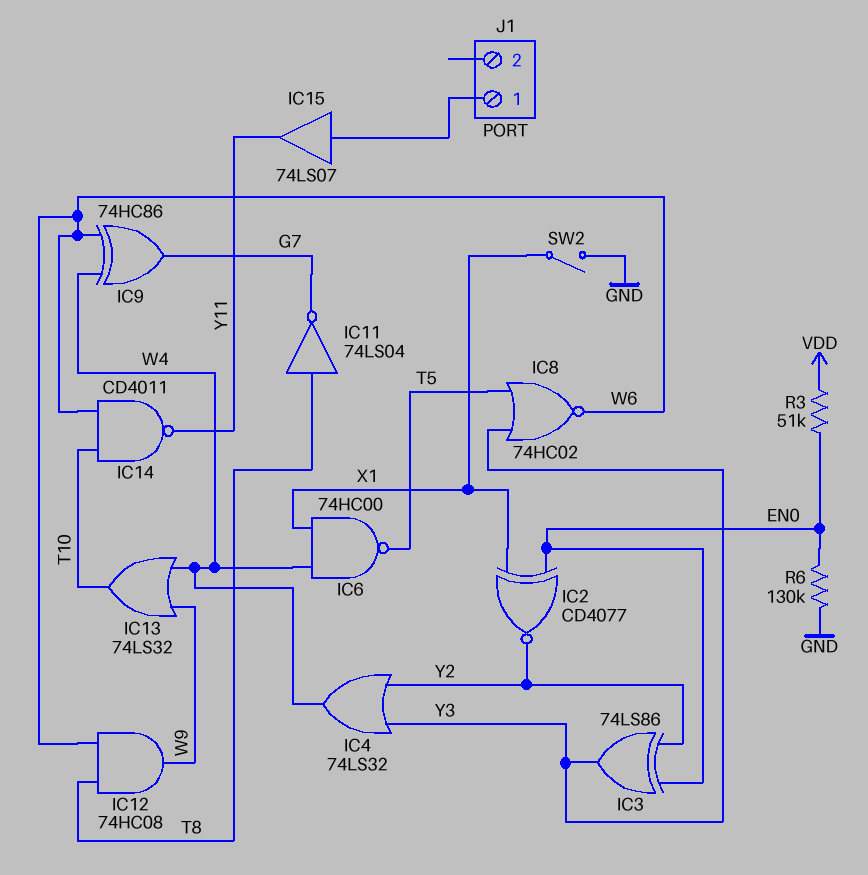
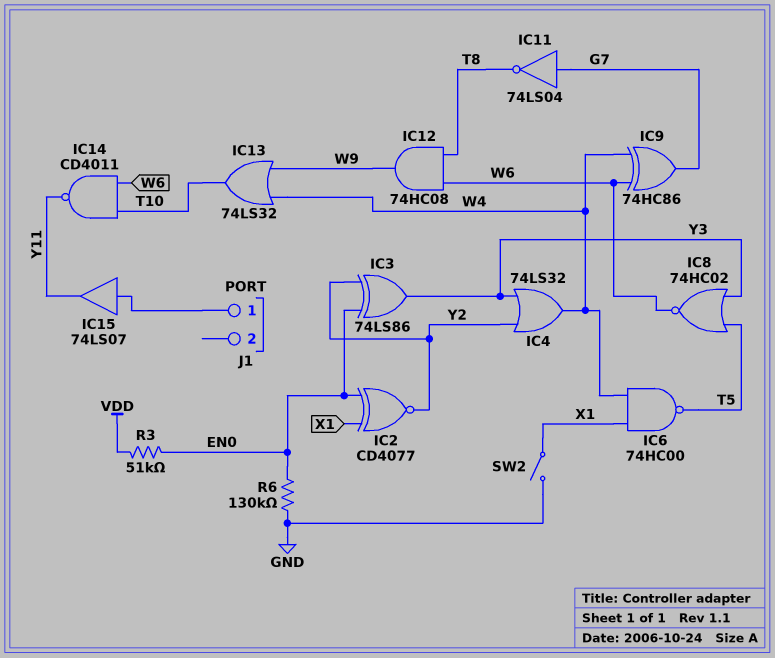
IC11: NOT 74LS04 (in T8, out G7) -> NOT 74LS04 (in G7, out T8)

